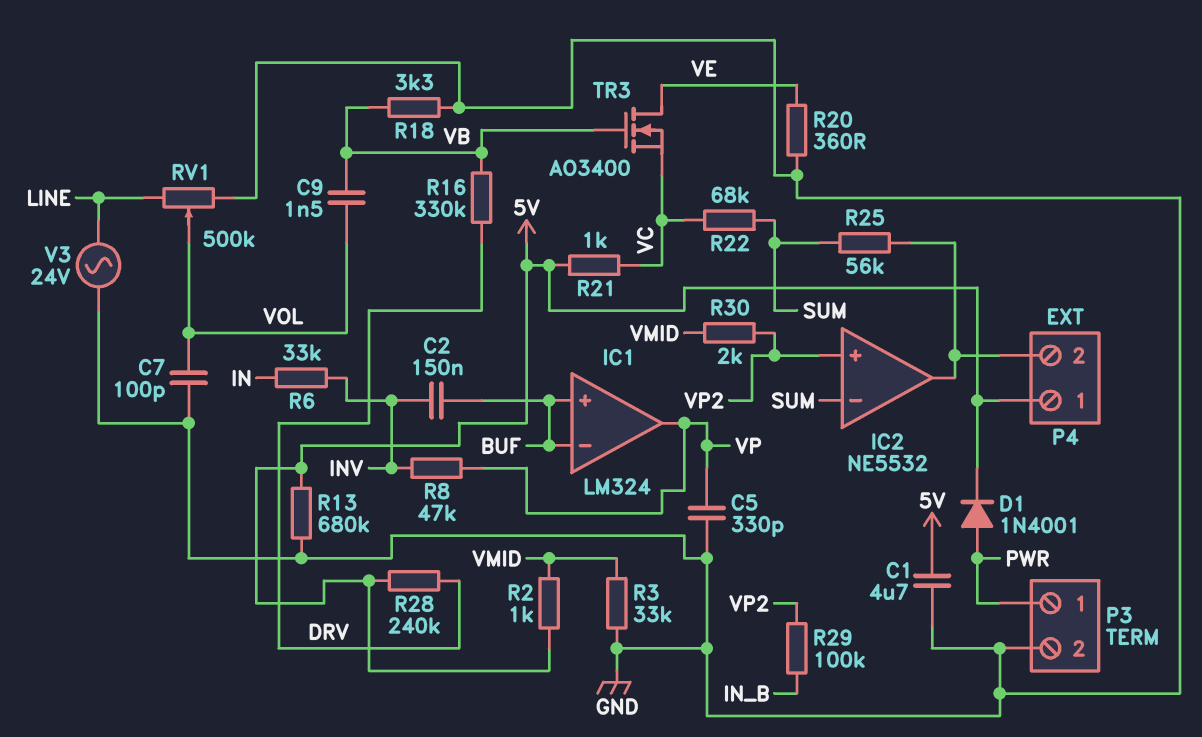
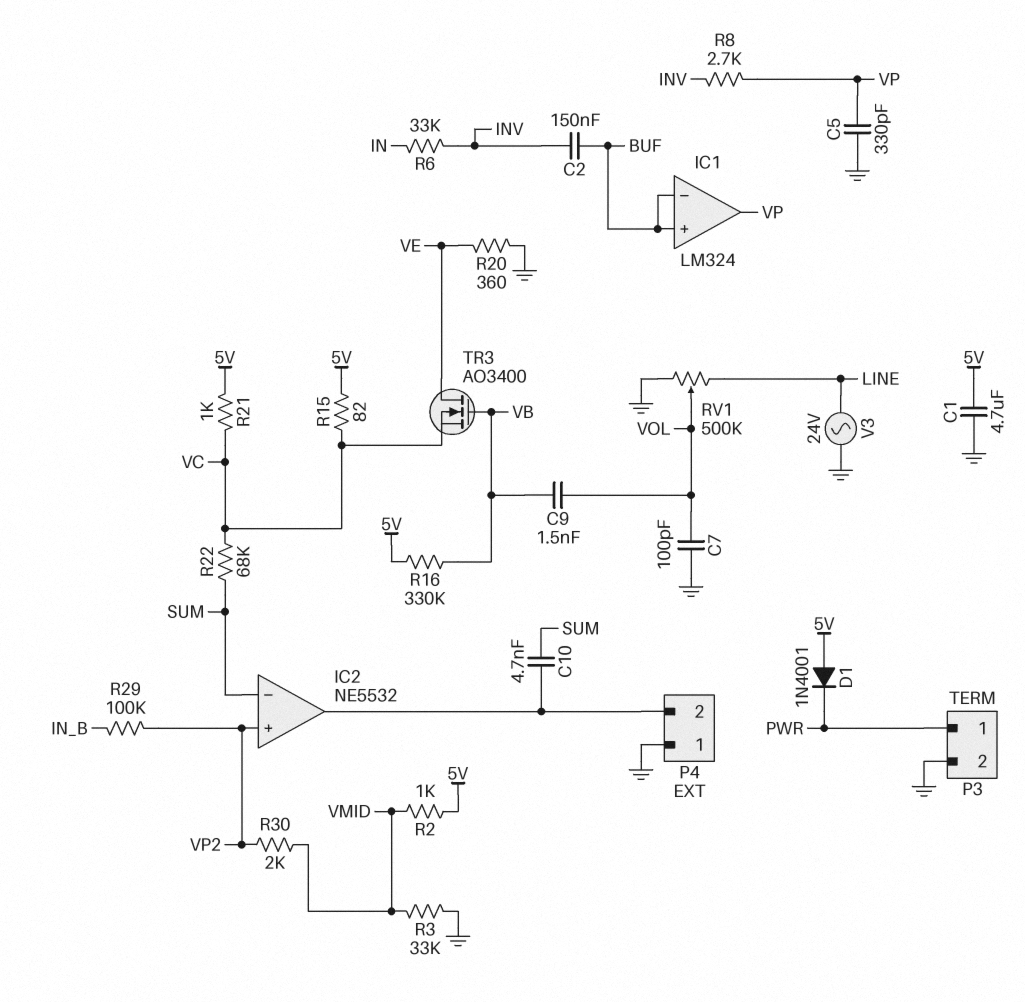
C10: none -> 4.7nF (IC2/out, SUM)
D1: diode 1N4001 (A PWR, K 5V) -> diode 1N4001 (A 5V, K PWR)
P4 pin 1: 5V -> GND
R8: 47k (INV, VP) -> 2.7k (INV, VP)
R13: 680k (5V, GND) -> none
R15: none -> 82 (5V, VC)
R16: 330k (DRV, VB) -> 330k (5V, VB)
R18: 3.3k (GND, VB) -> none
R25: 56k (IC2/out, SUM) -> none
R28: 240k (5V, DRV) -> none

